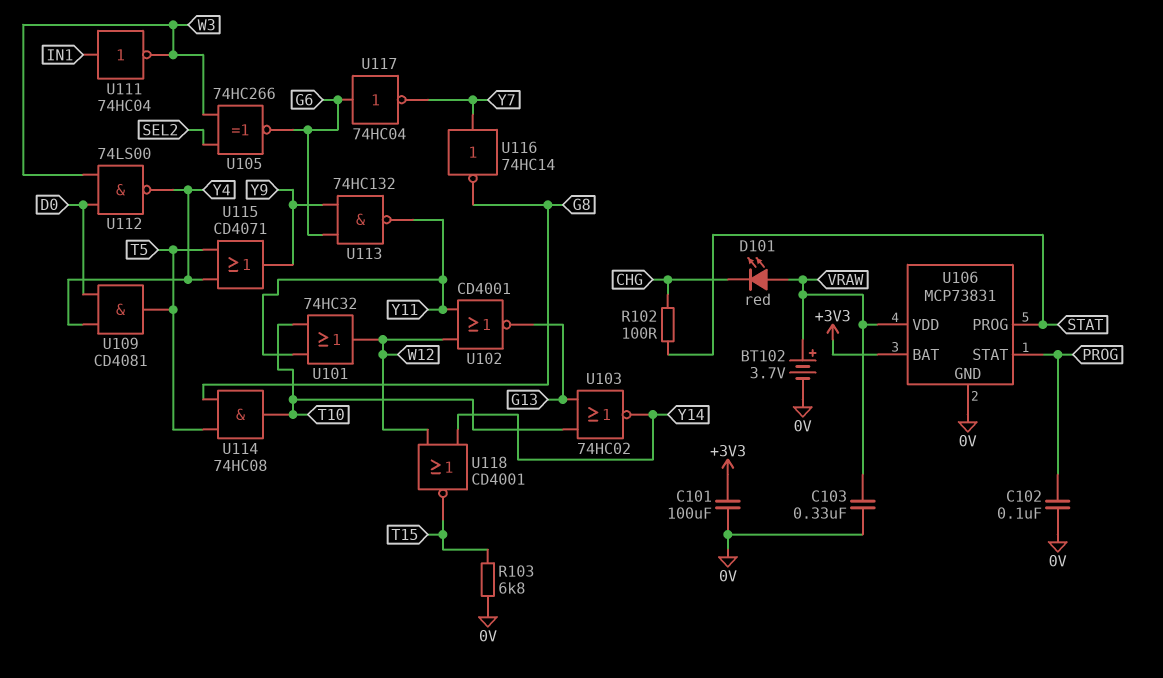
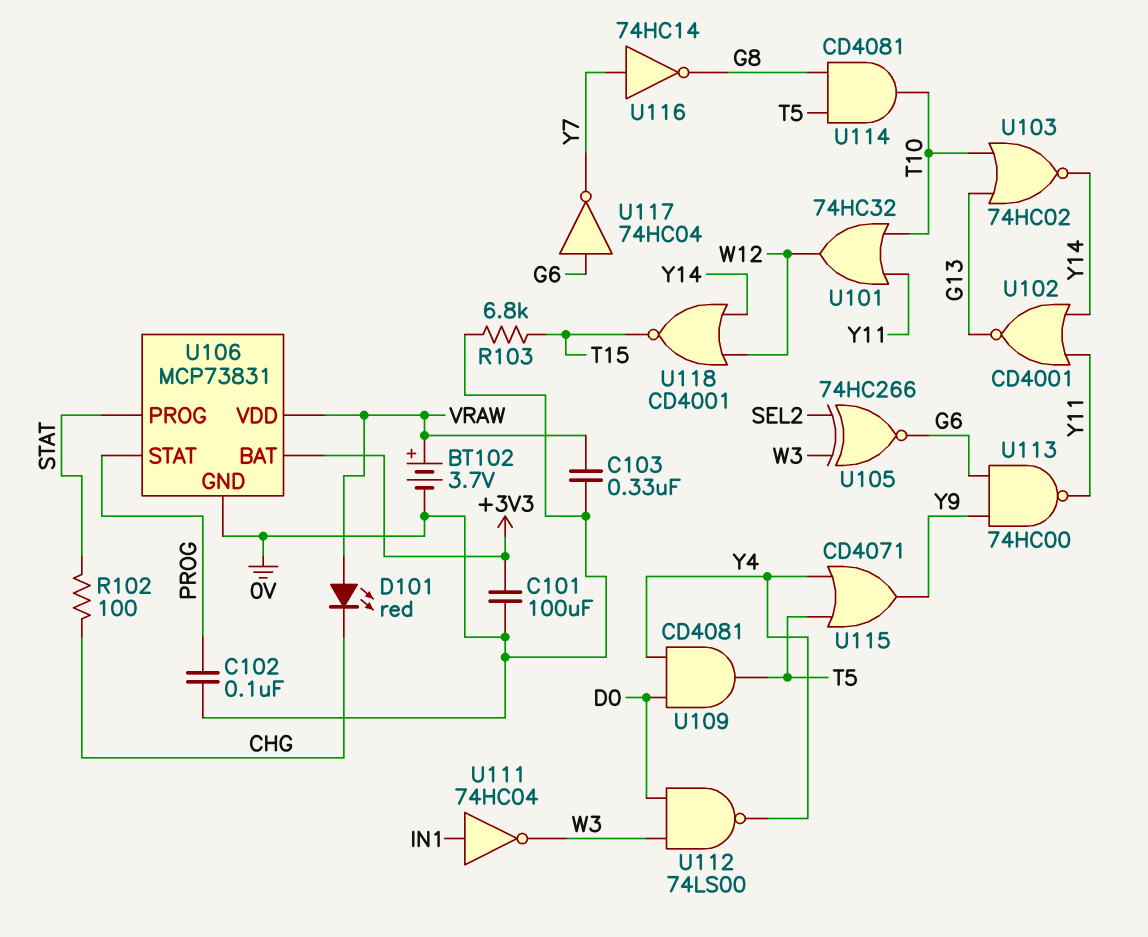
U102: NOR CD4001 (in W12, in Y11, out G13) -> NOR CD4001 (in Y11, in Y14, out G13)
U113: NAND 74HC132 (in G6, in Y9, out Y11) -> NAND 74HC00 (in G6, in Y9, out Y11)
U114: AND 74HC08 (in G8, in T5, out T10) -> AND CD4081 (in G8, in T5, out T10)

